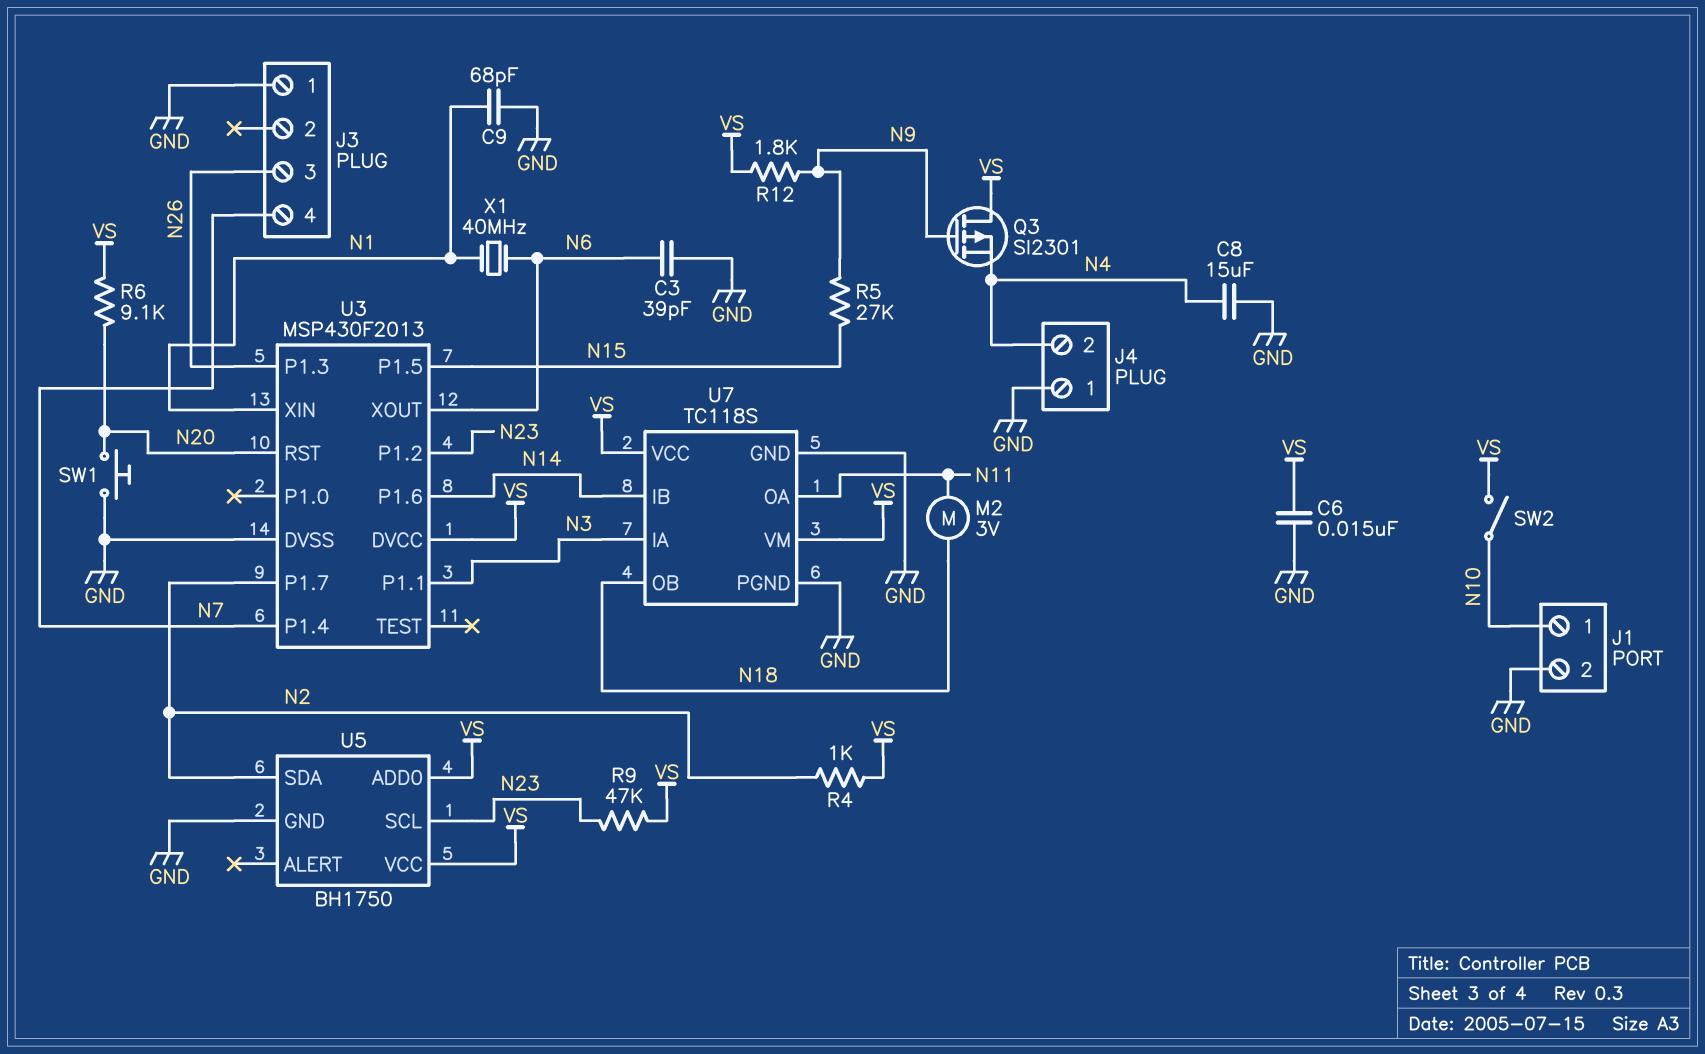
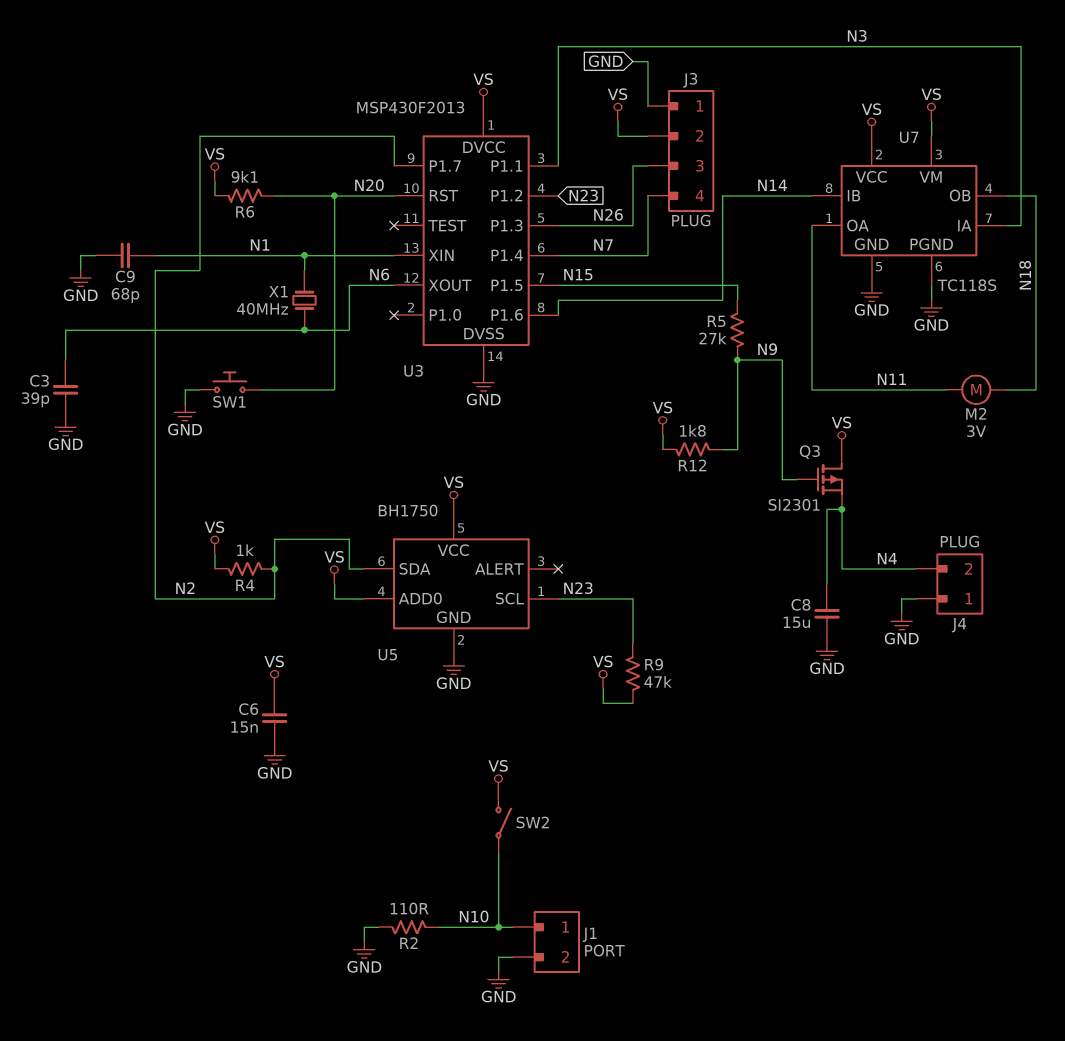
J3 pin 2: none -> VS
R2: none -> 110 (GND, N10)

